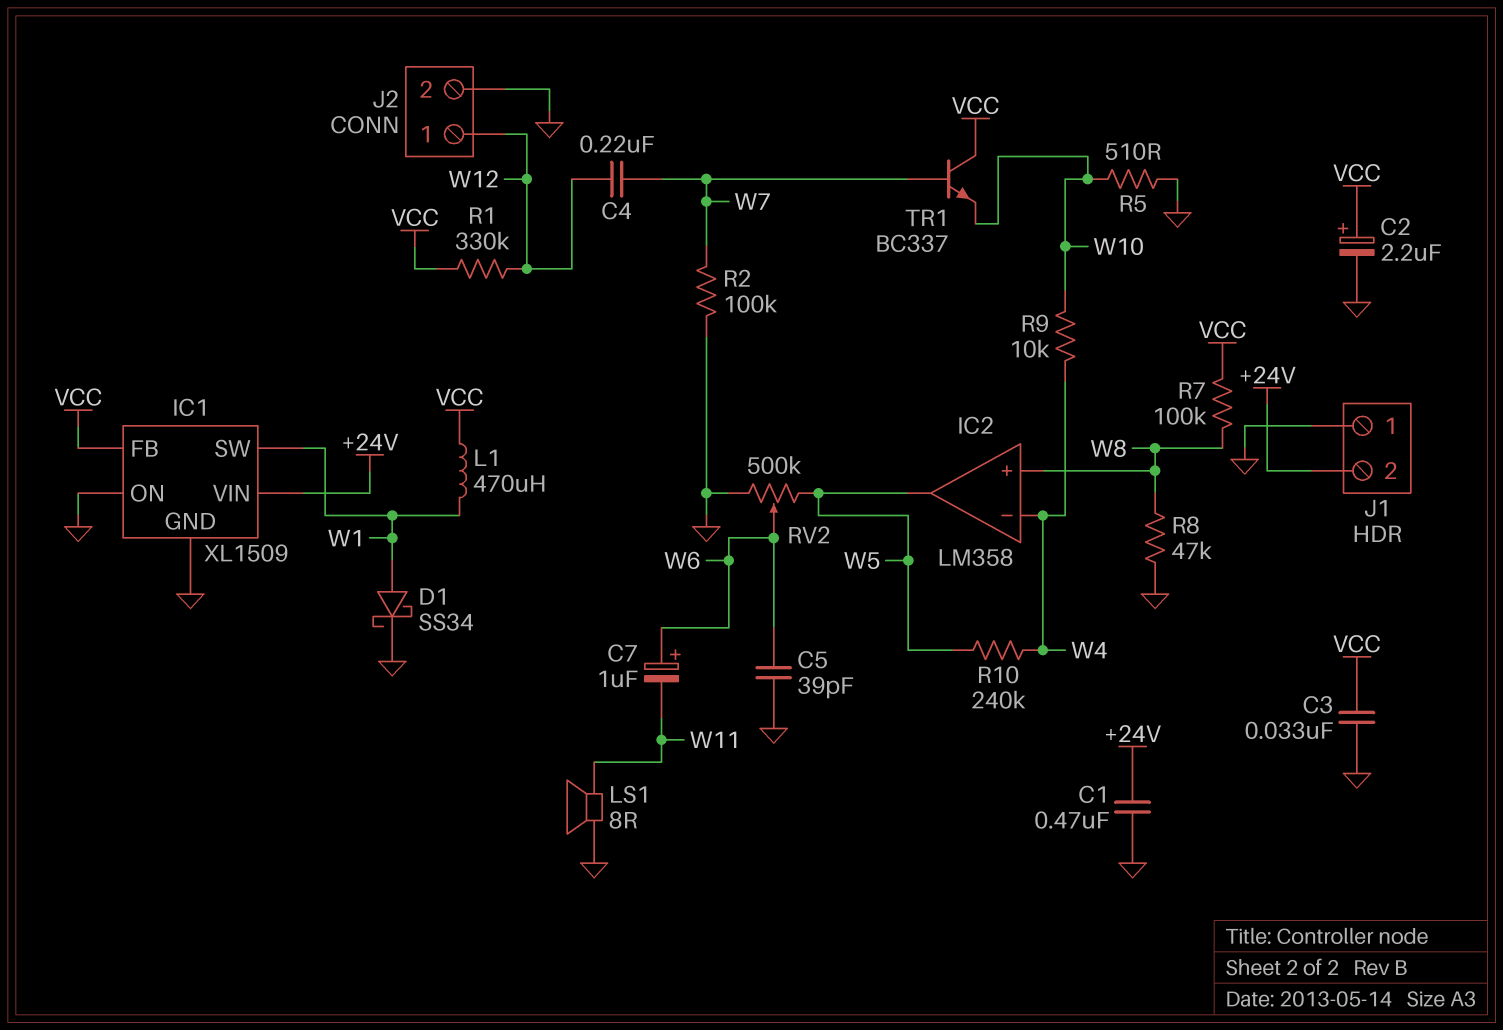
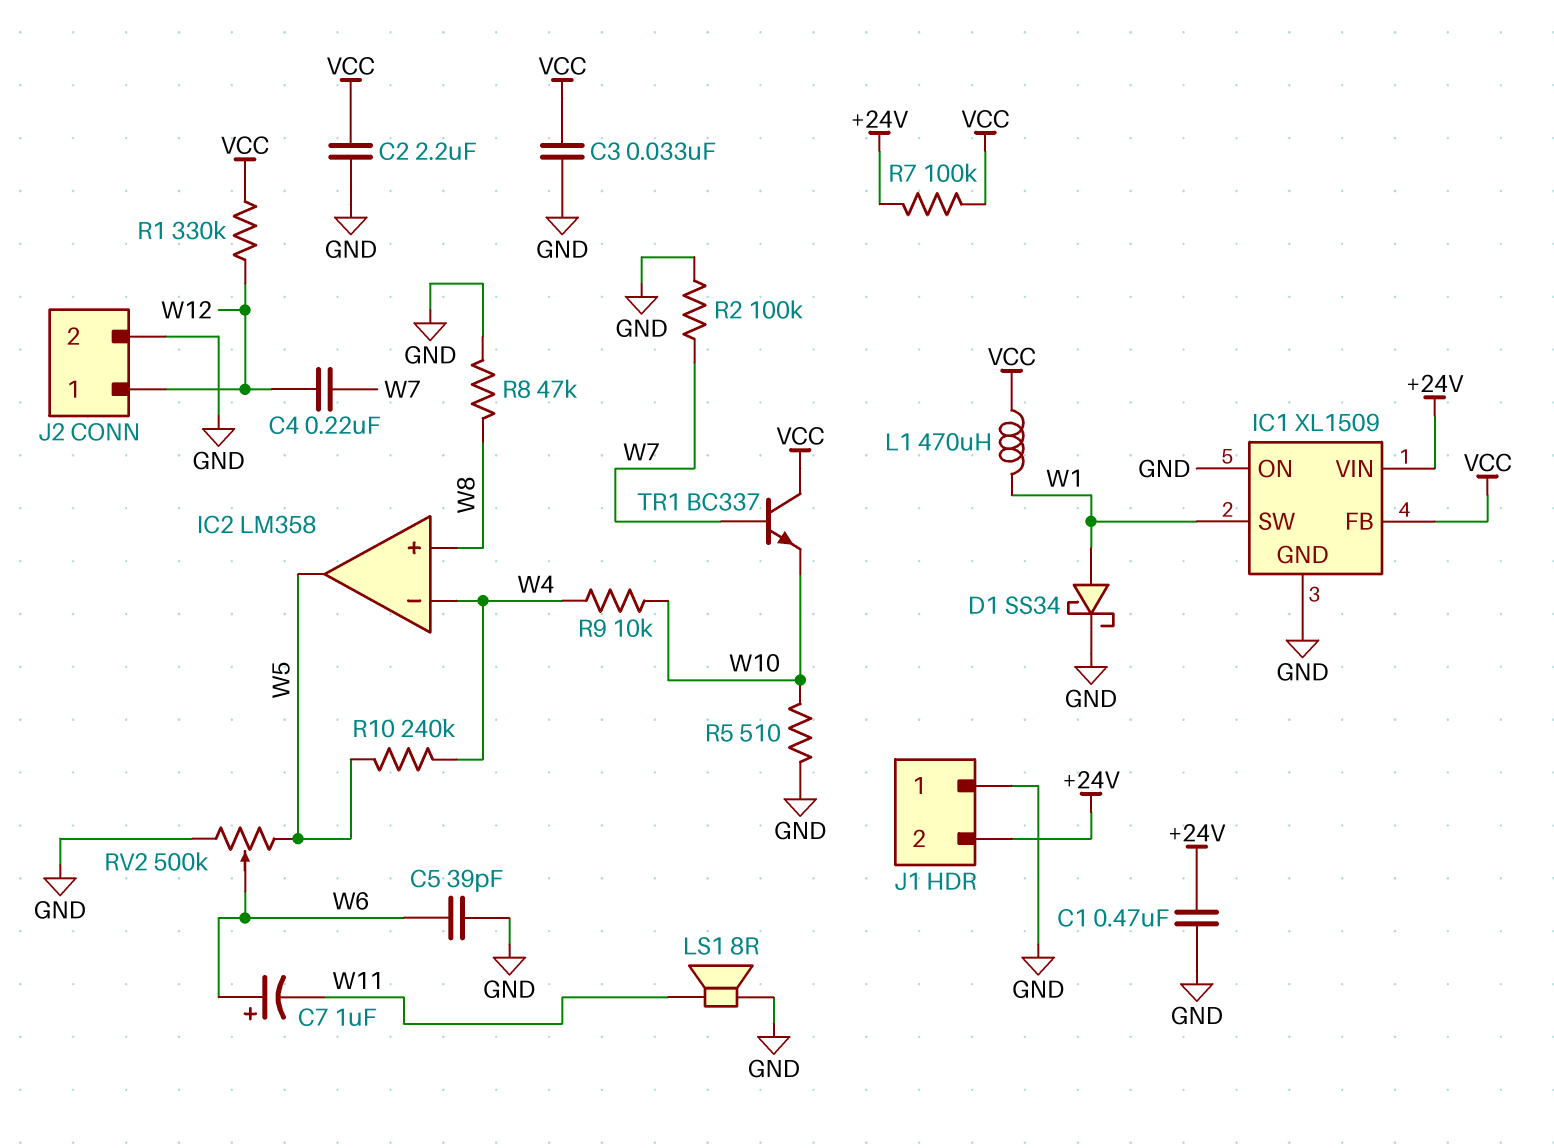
C2: 2.2uF (plus VCC, minus GND) -> 2.2uF (GND, VCC)
R7: 100k (VCC, W8) -> 100k (+24V, VCC)

